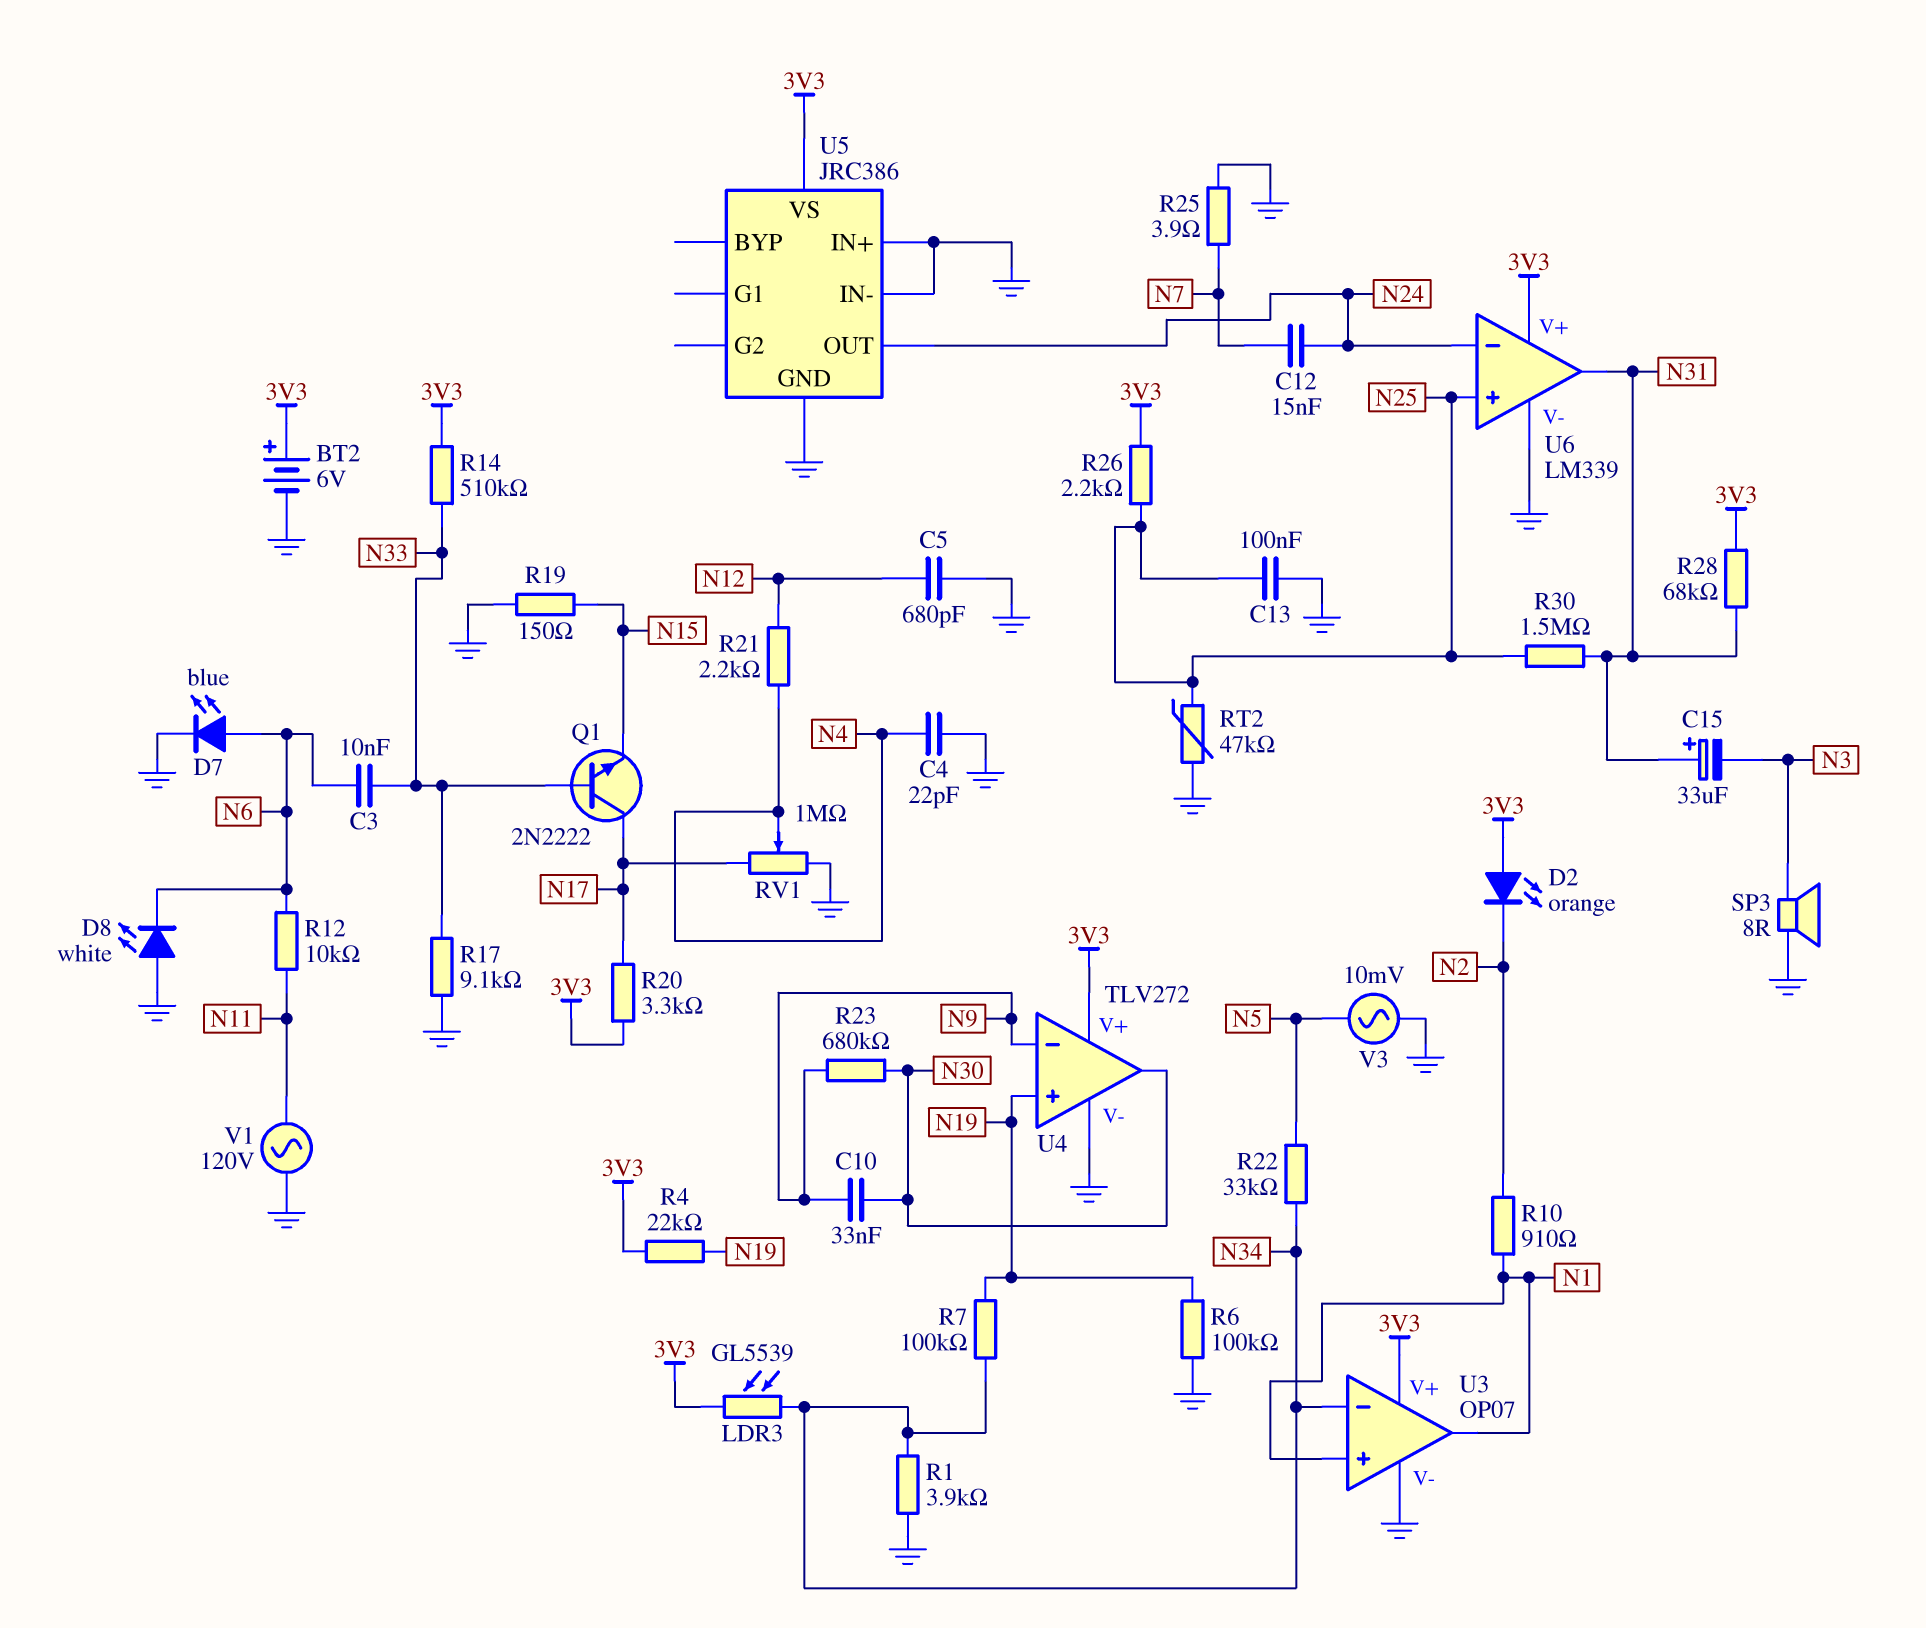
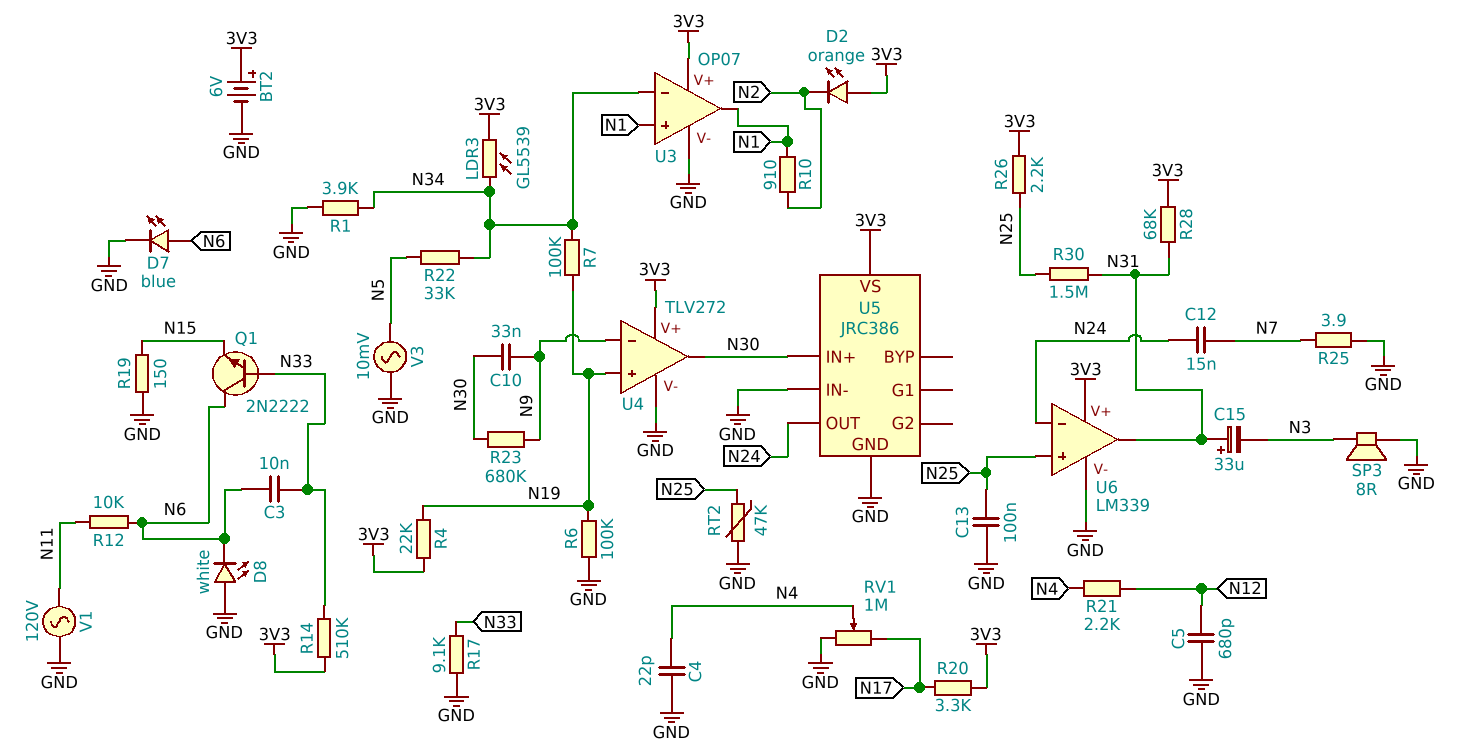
Q1: NPN 2N2222 (B N33, C N17, E N15) -> NPN 2N2222 (B N33, C N6, E N15)
U5 pin IN+: GND -> N30

